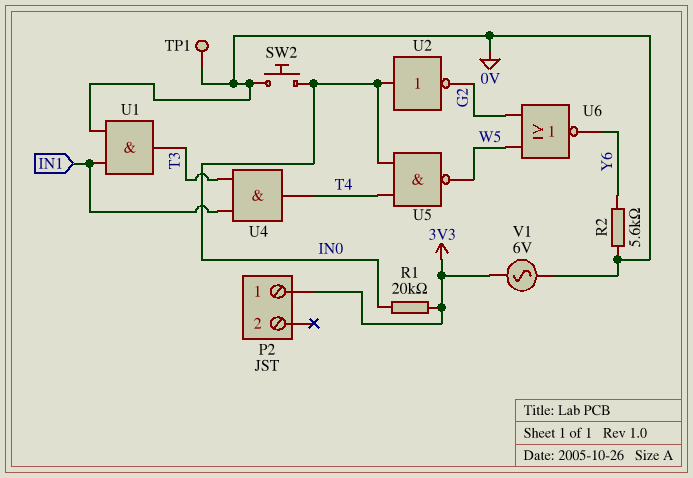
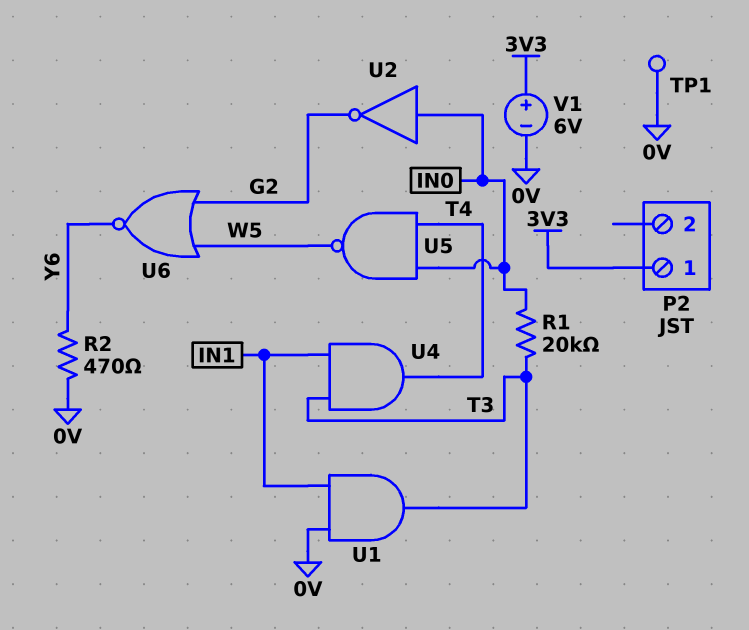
R1: 20k (3V3, IN0) -> 20k (IN0, T3)
R2: 5.6k (0V, Y6) -> 470 (0V, Y6)
SW2: button (0V, IN0) -> none
V1: AC 6V (0V, 3V3) -> 6V (plus 3V3, minus 0V)

